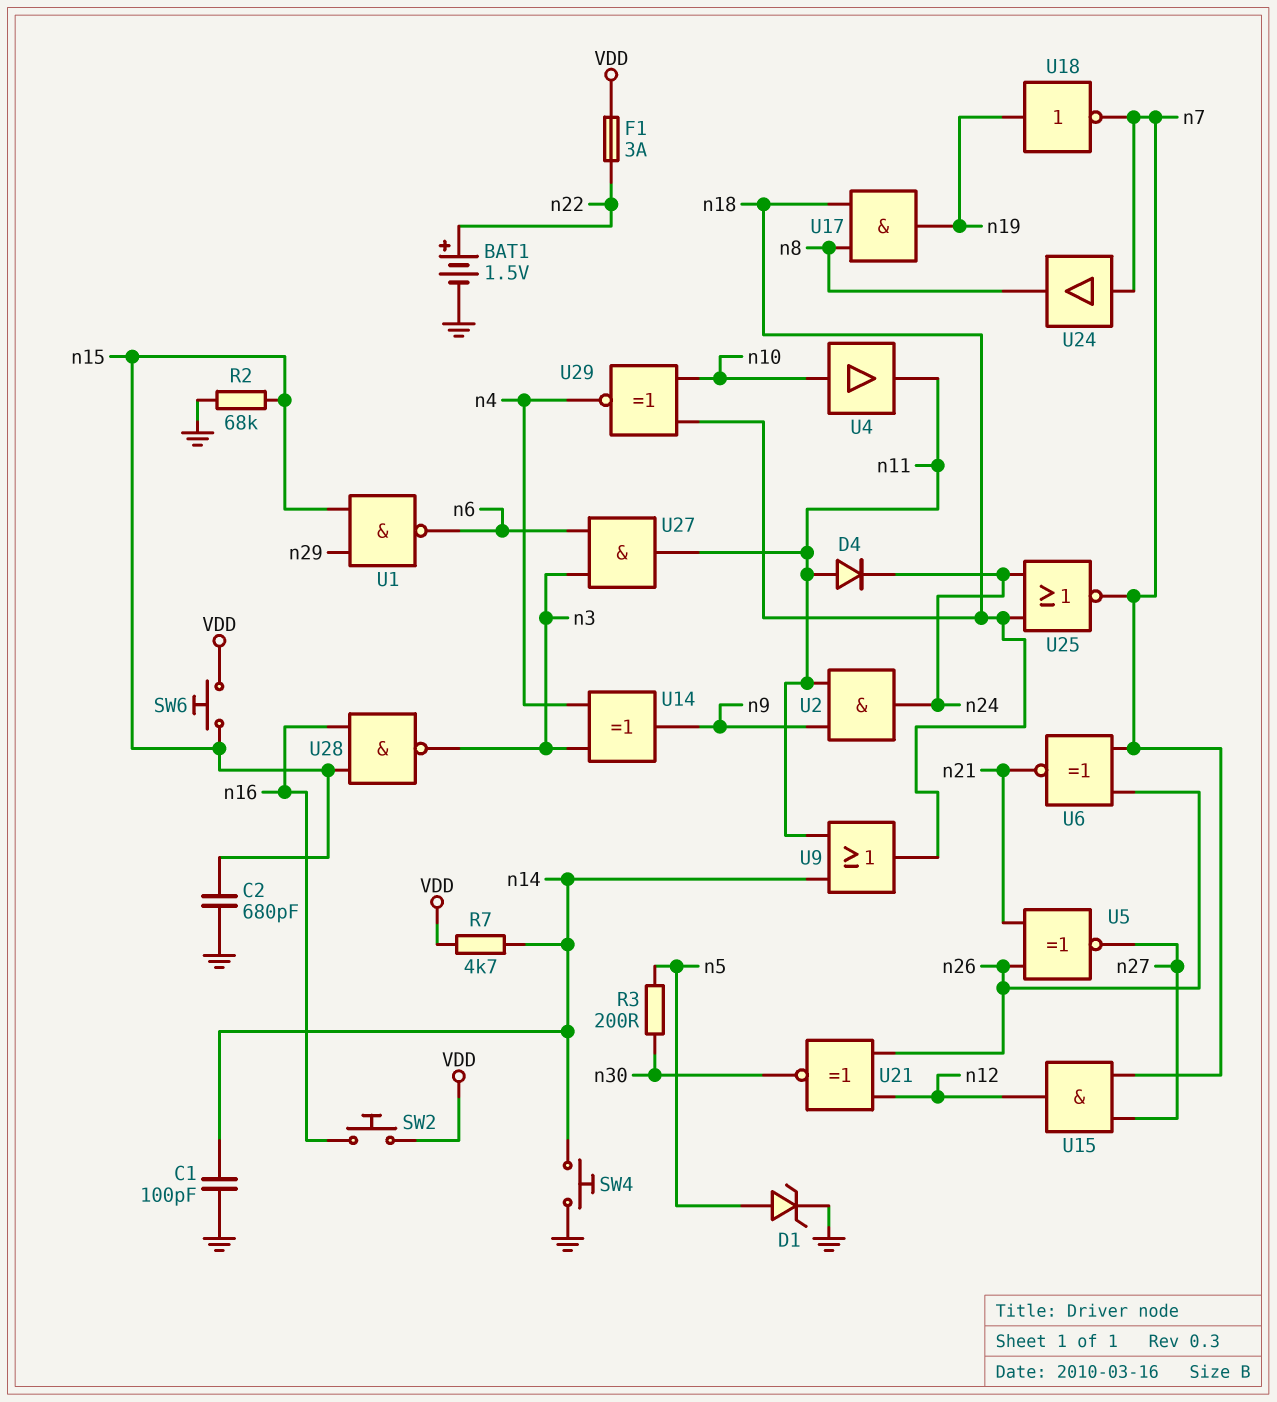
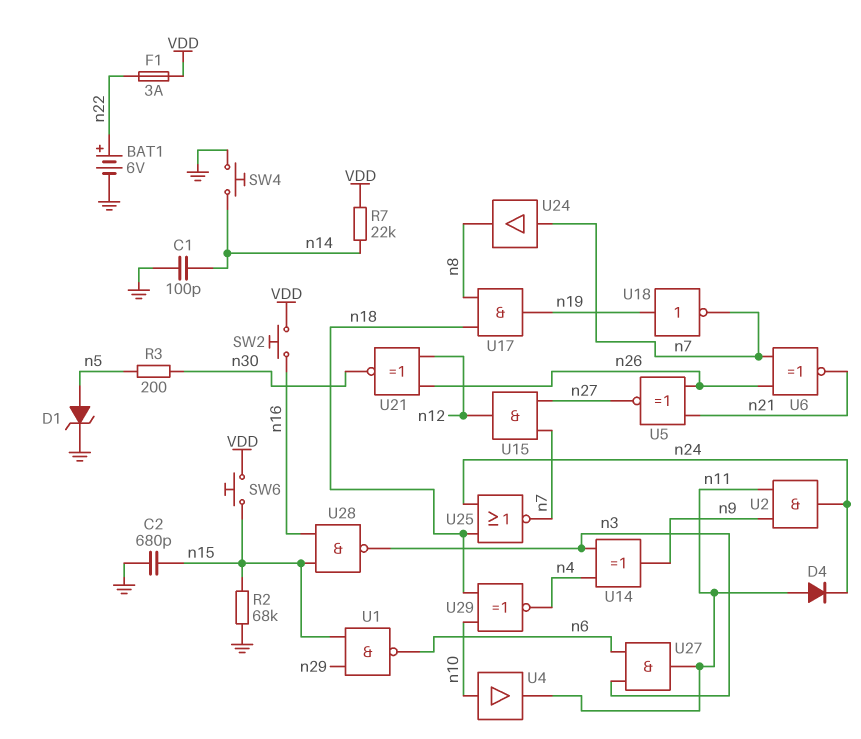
BAT1: 1.5V (plus n22, minus GND) -> 6V (plus n22, minus GND)
R7: 4.7k (VDD, n14) -> 22k (VDD, n14)
U9: OR (in n11, in n14, out n18) -> none

